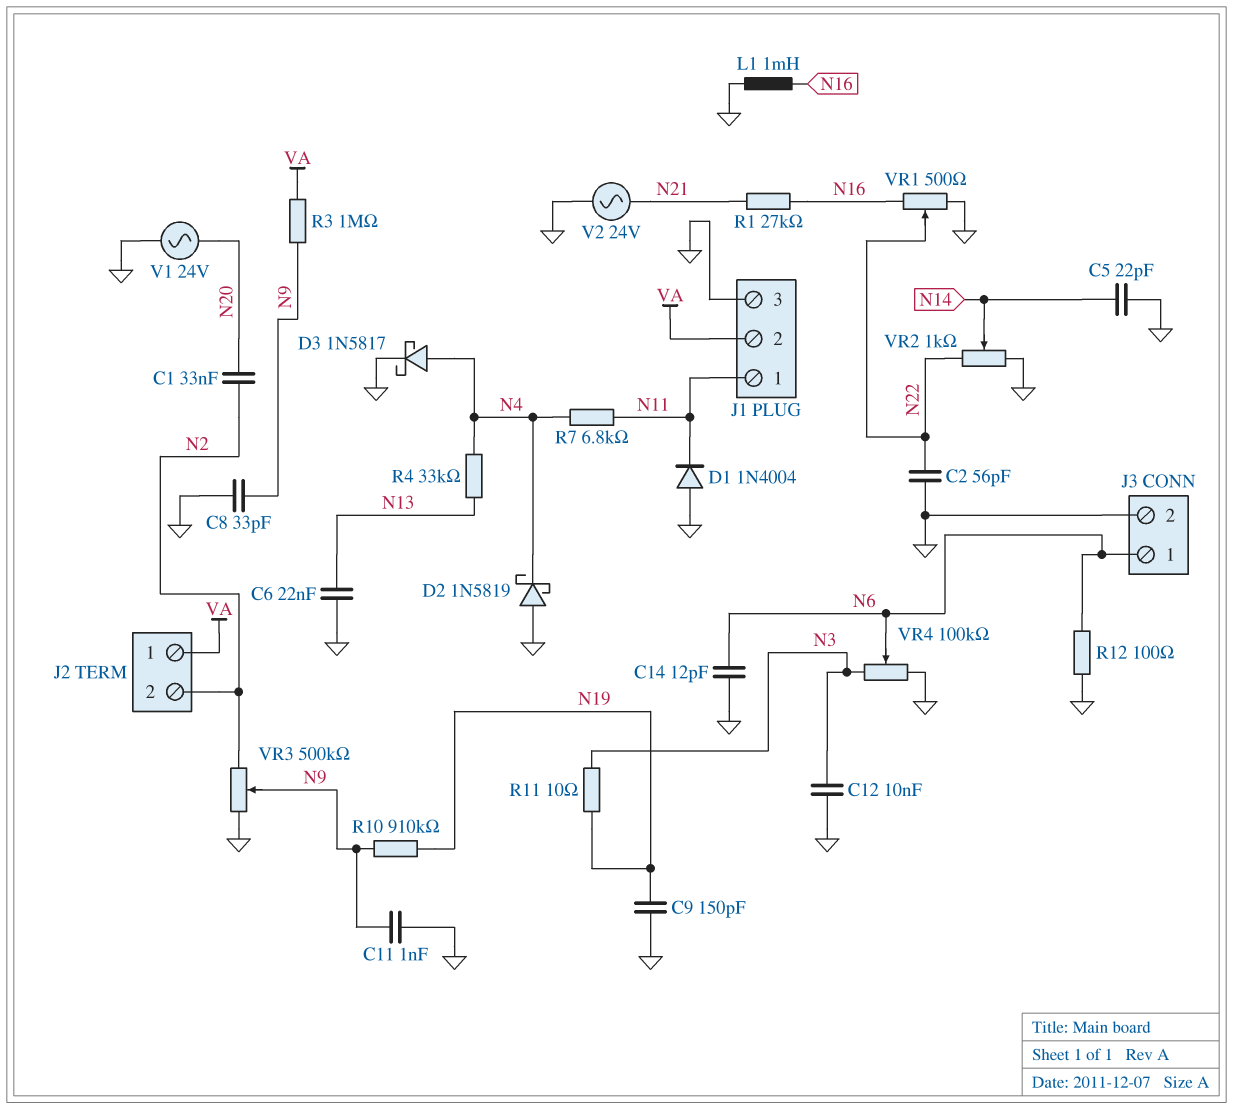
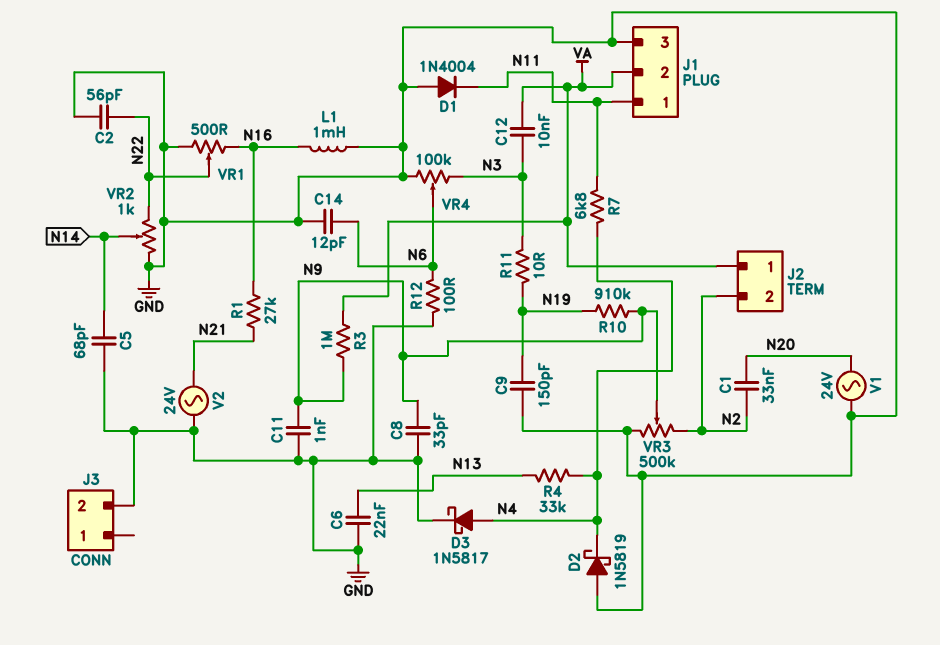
C5: 22pF (GND, N14) -> 68pF (GND, N14)
C12: 10nF (GND, N3) -> 10nF (N3, VA)
J3 pin 1: N6 -> none

